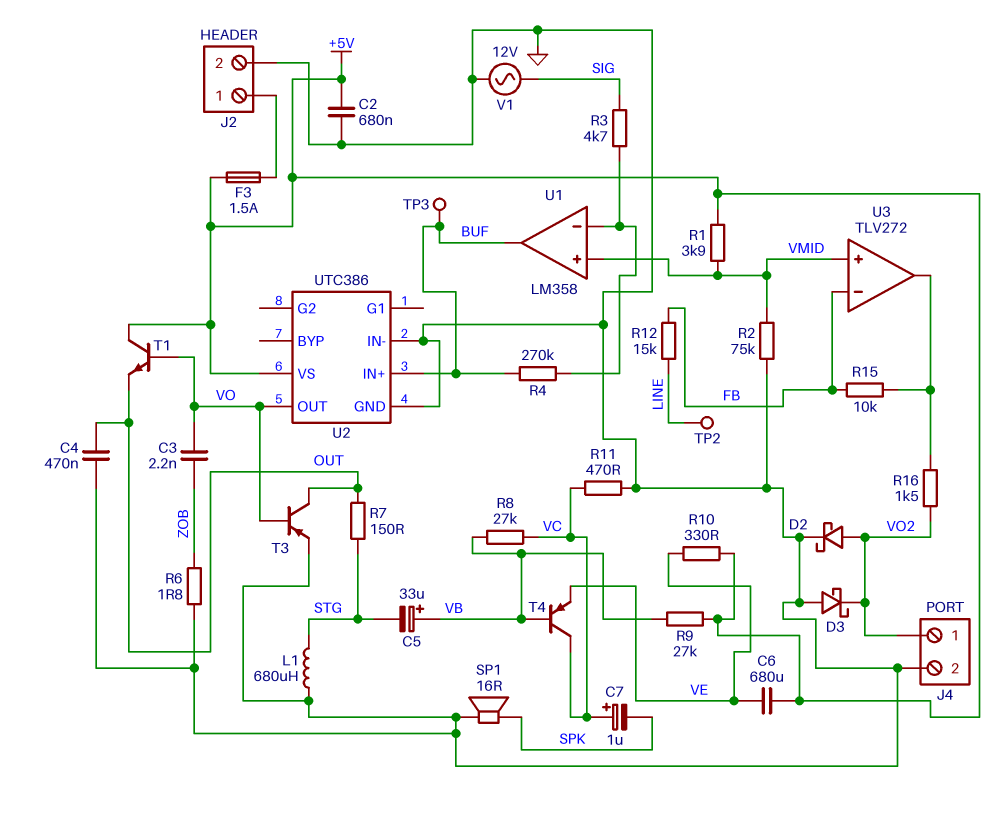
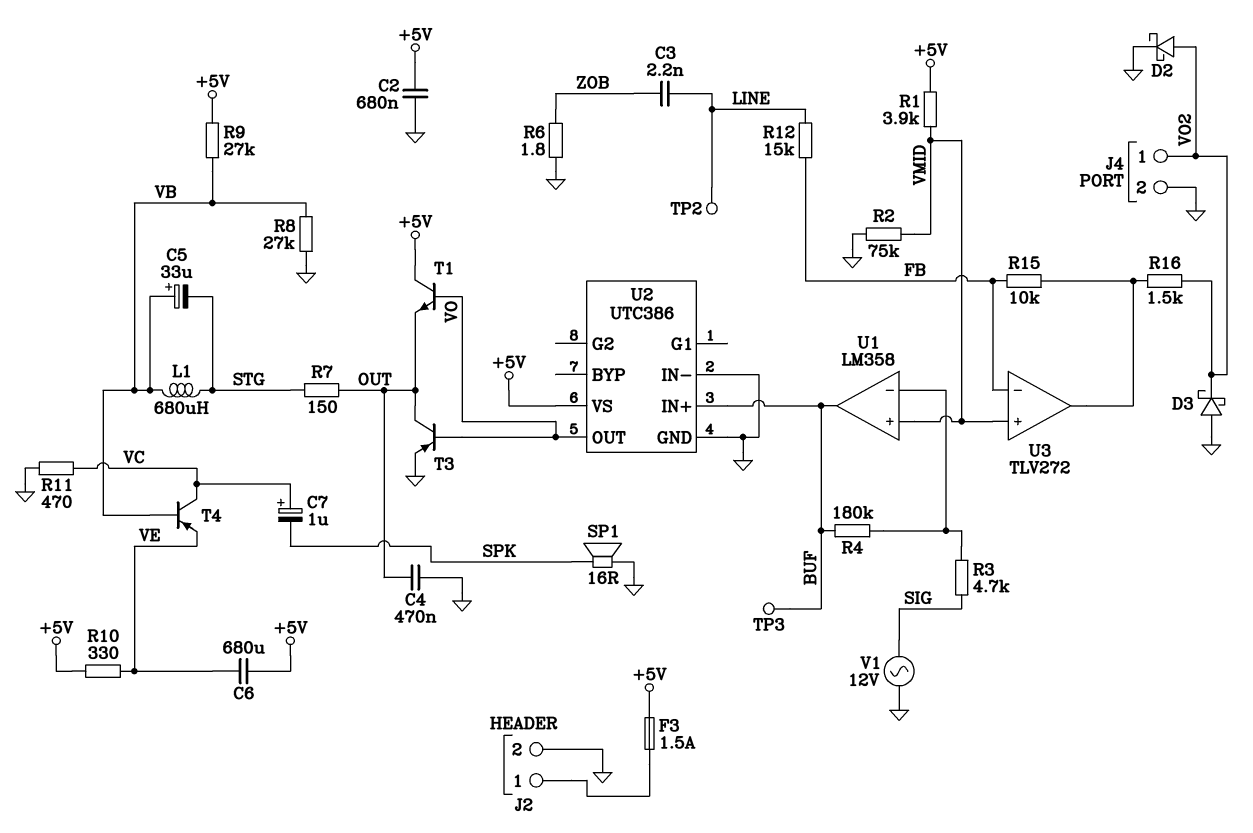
C3: 2.2nF (VO, ZOB) -> 2.2nF (LINE, ZOB)
L1: 680uH (GND, STG) -> 680uH (STG, VB)
R4: 270k (BUF, U1/in-) -> 180k (BUF, U1/in-)
R8: 27k (VB, VC) -> 27k (GND, VB)

